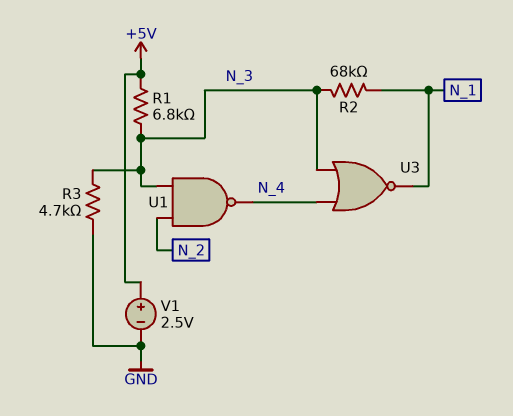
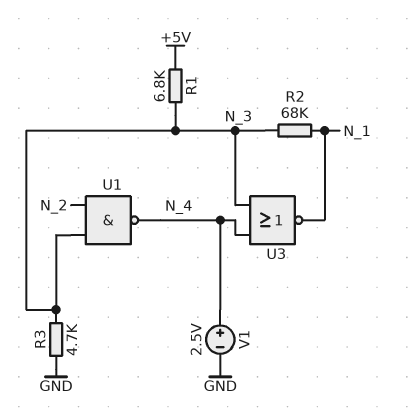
V1: 2.5V (plus +5V, minus GND) -> 2.5V (plus N_4, minus GND)

